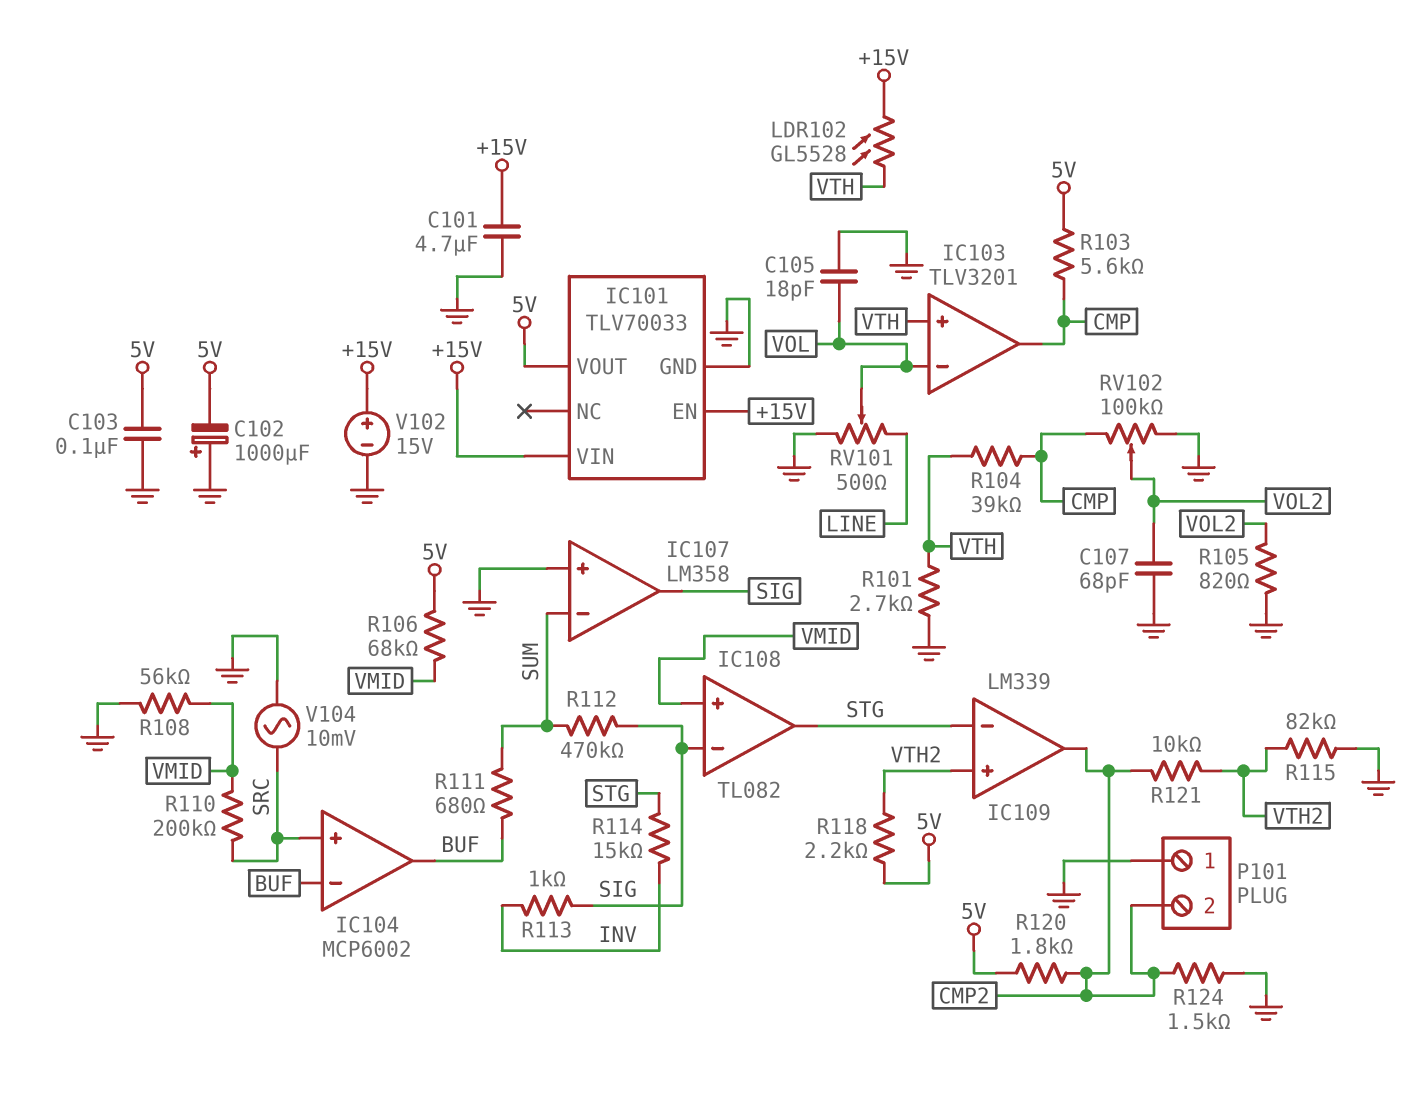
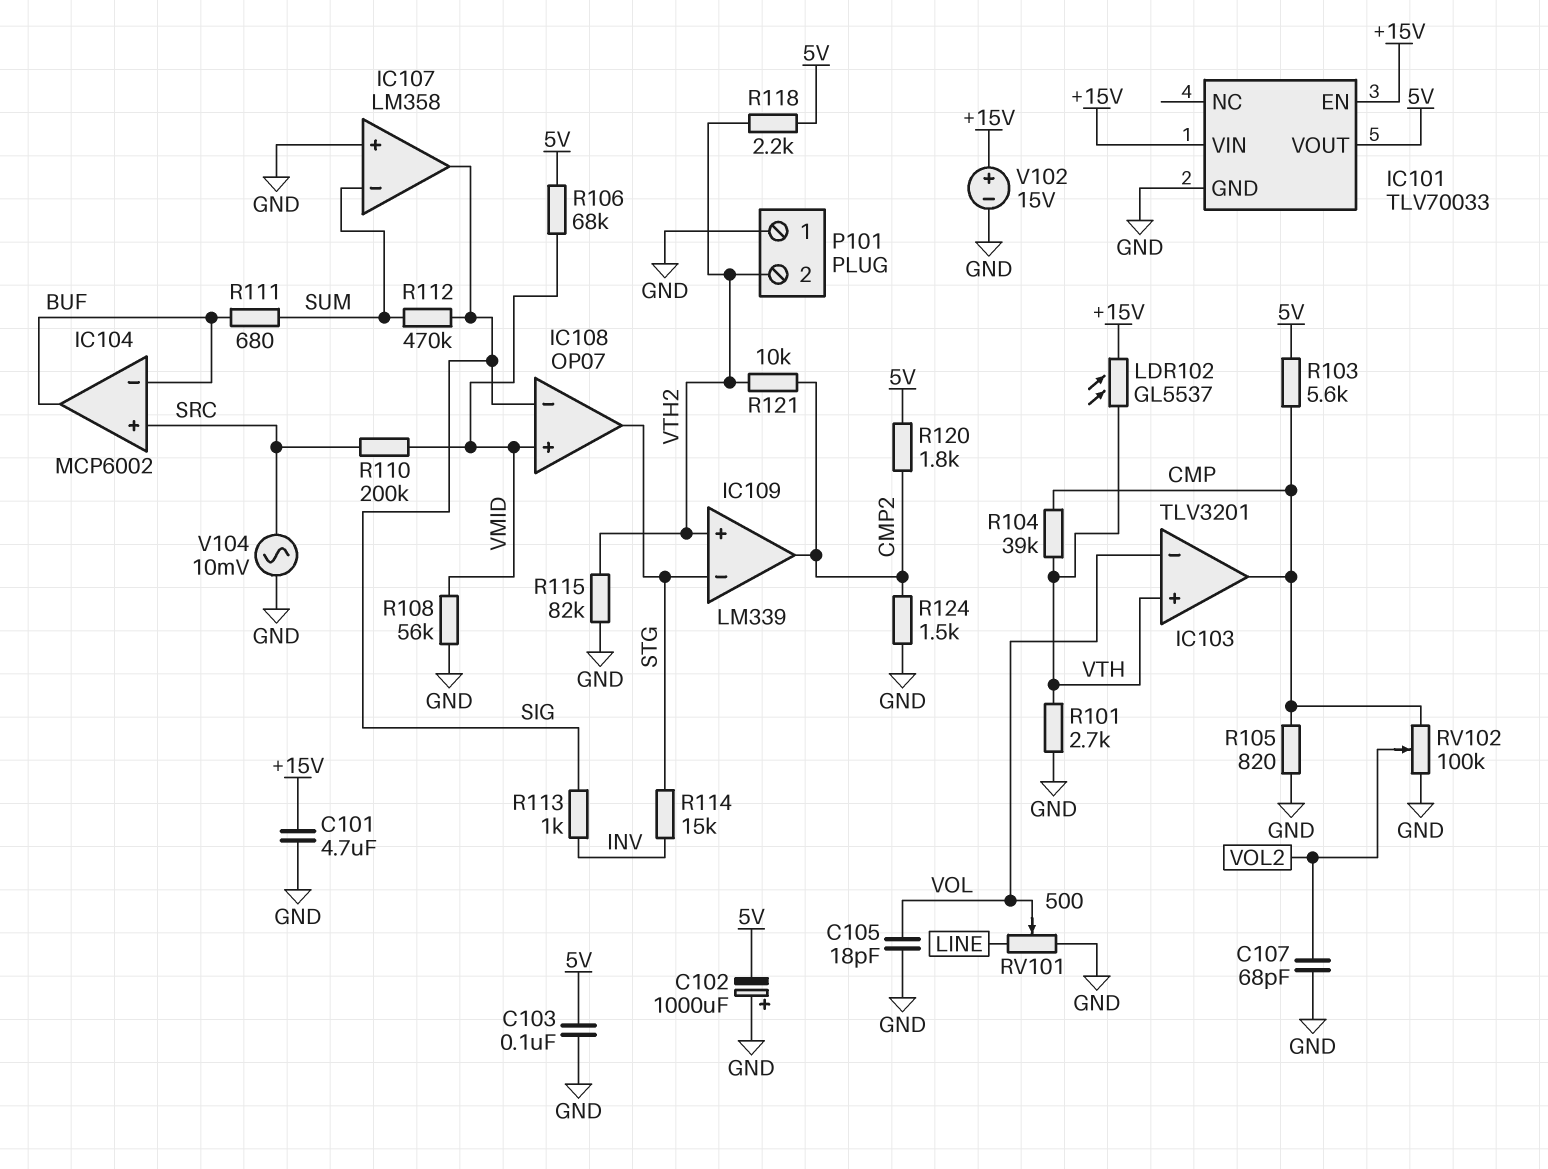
IC108: TL082 -> OP07
LDR102: GL5528 (+15V, VTH) -> GL5537 (+15V, VTH)
P101 pin 2: CMP2 -> VTH2
R105: 820 (GND, VOL2) -> 820 (CMP, GND)

